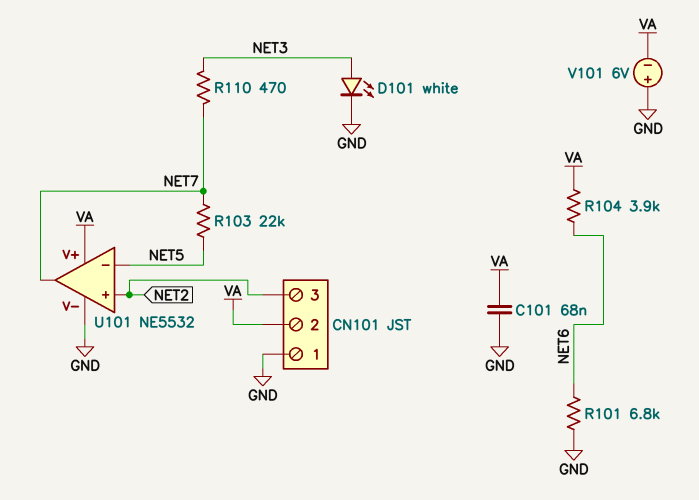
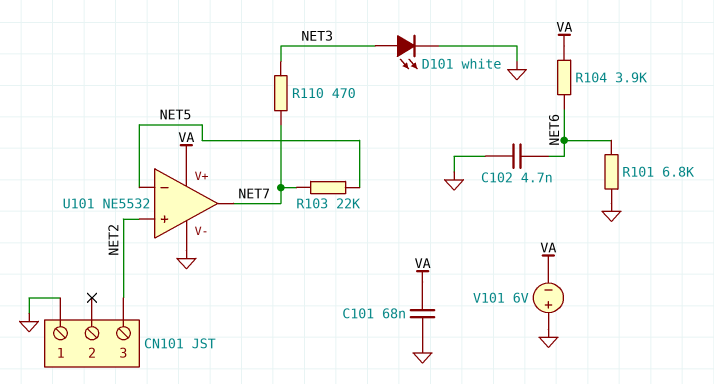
C102: none -> 4.7nF (GND, NET6)
CN101 pin 2: VA -> none

